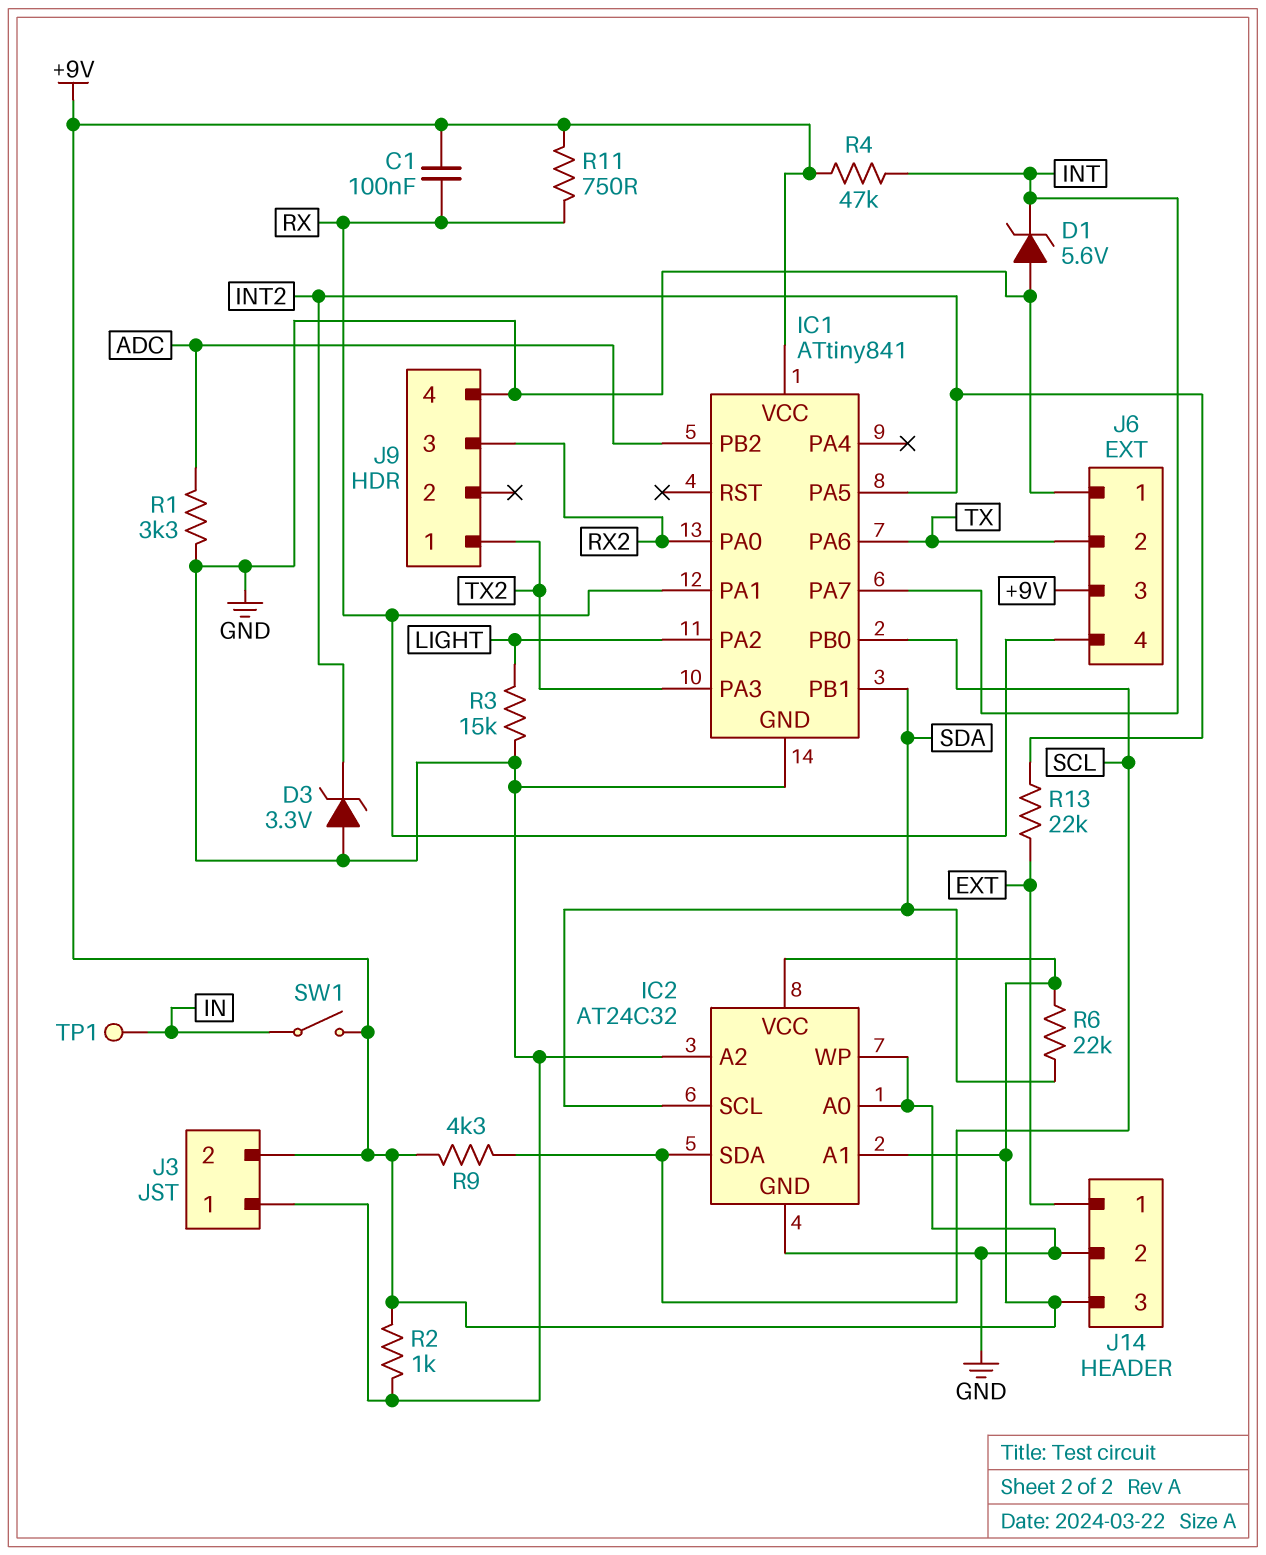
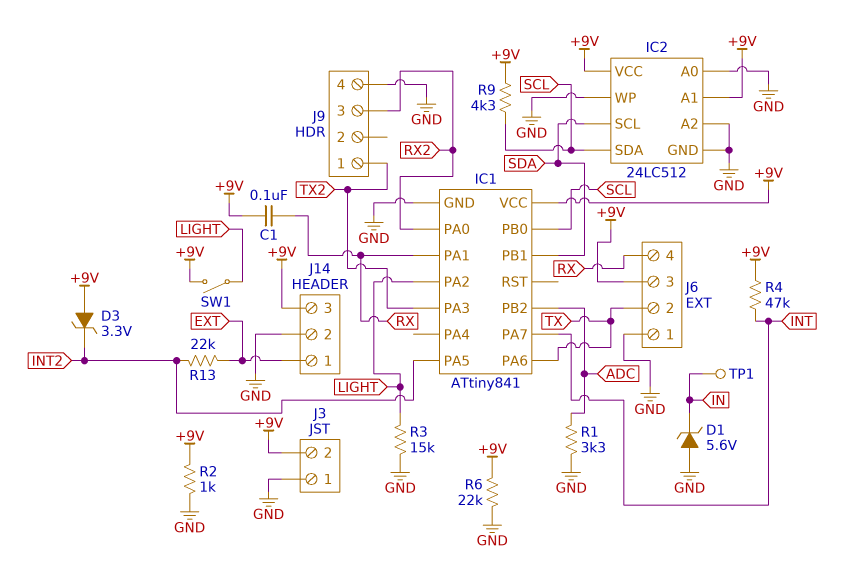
D1: zener 5.6V (A GND, K INT) -> zener 5.6V (A GND, K IN)
D3: zener 3.3V (A GND, K INT2) -> zener 3.3V (A +9V, K INT2)
IC2: AT24C32 -> 24LC512
R6: 22k (+9V, SDA) -> 22k (+9V, GND)
R11: 750 (+9V, RX) -> none
SW1: switch (+9V, IN) -> switch (+9V, LIGHT)

